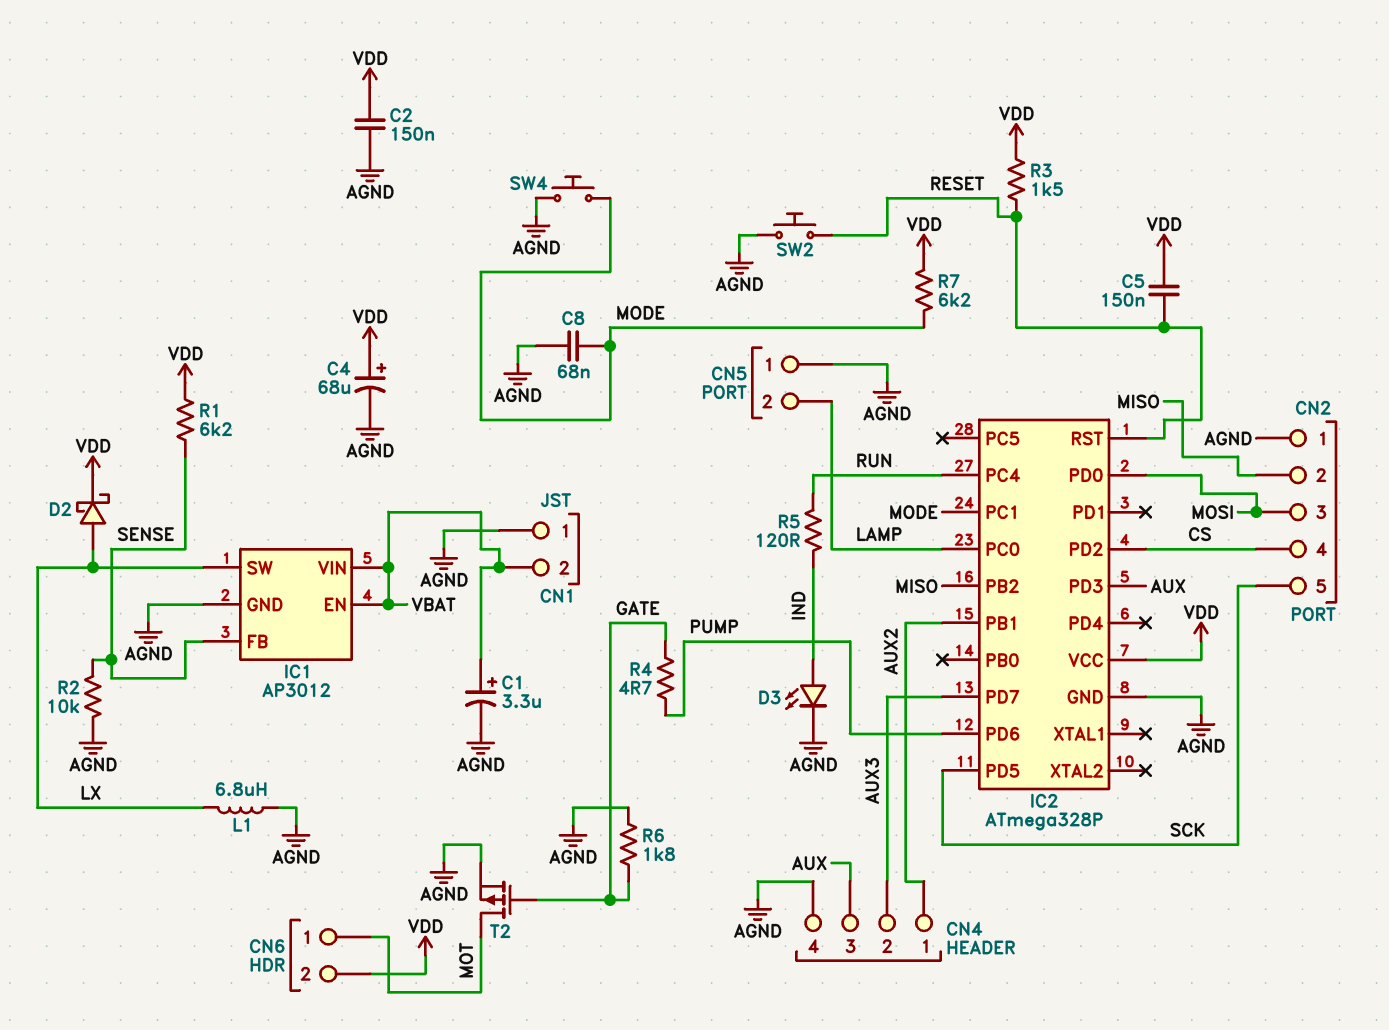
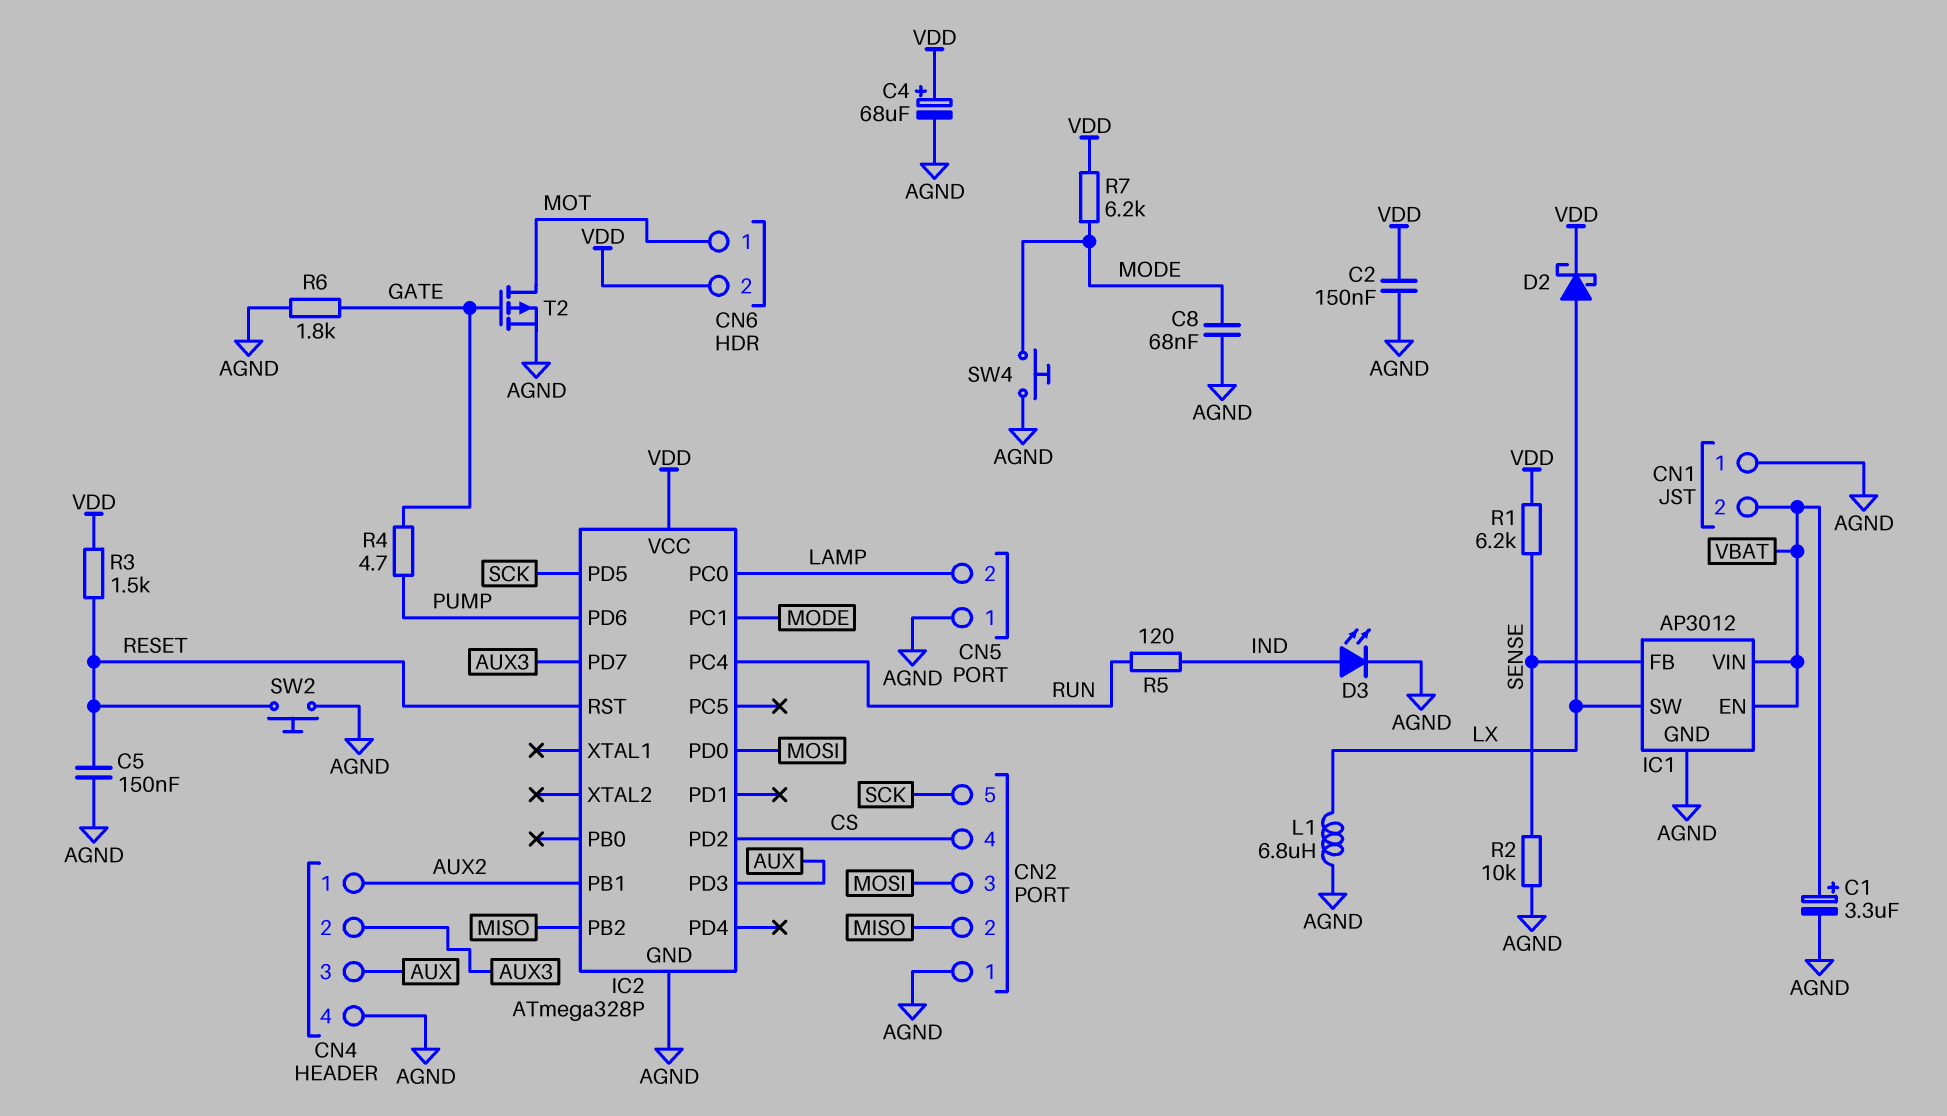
C5: 150nF (RESET, VDD) -> 150nF (AGND, RESET)

